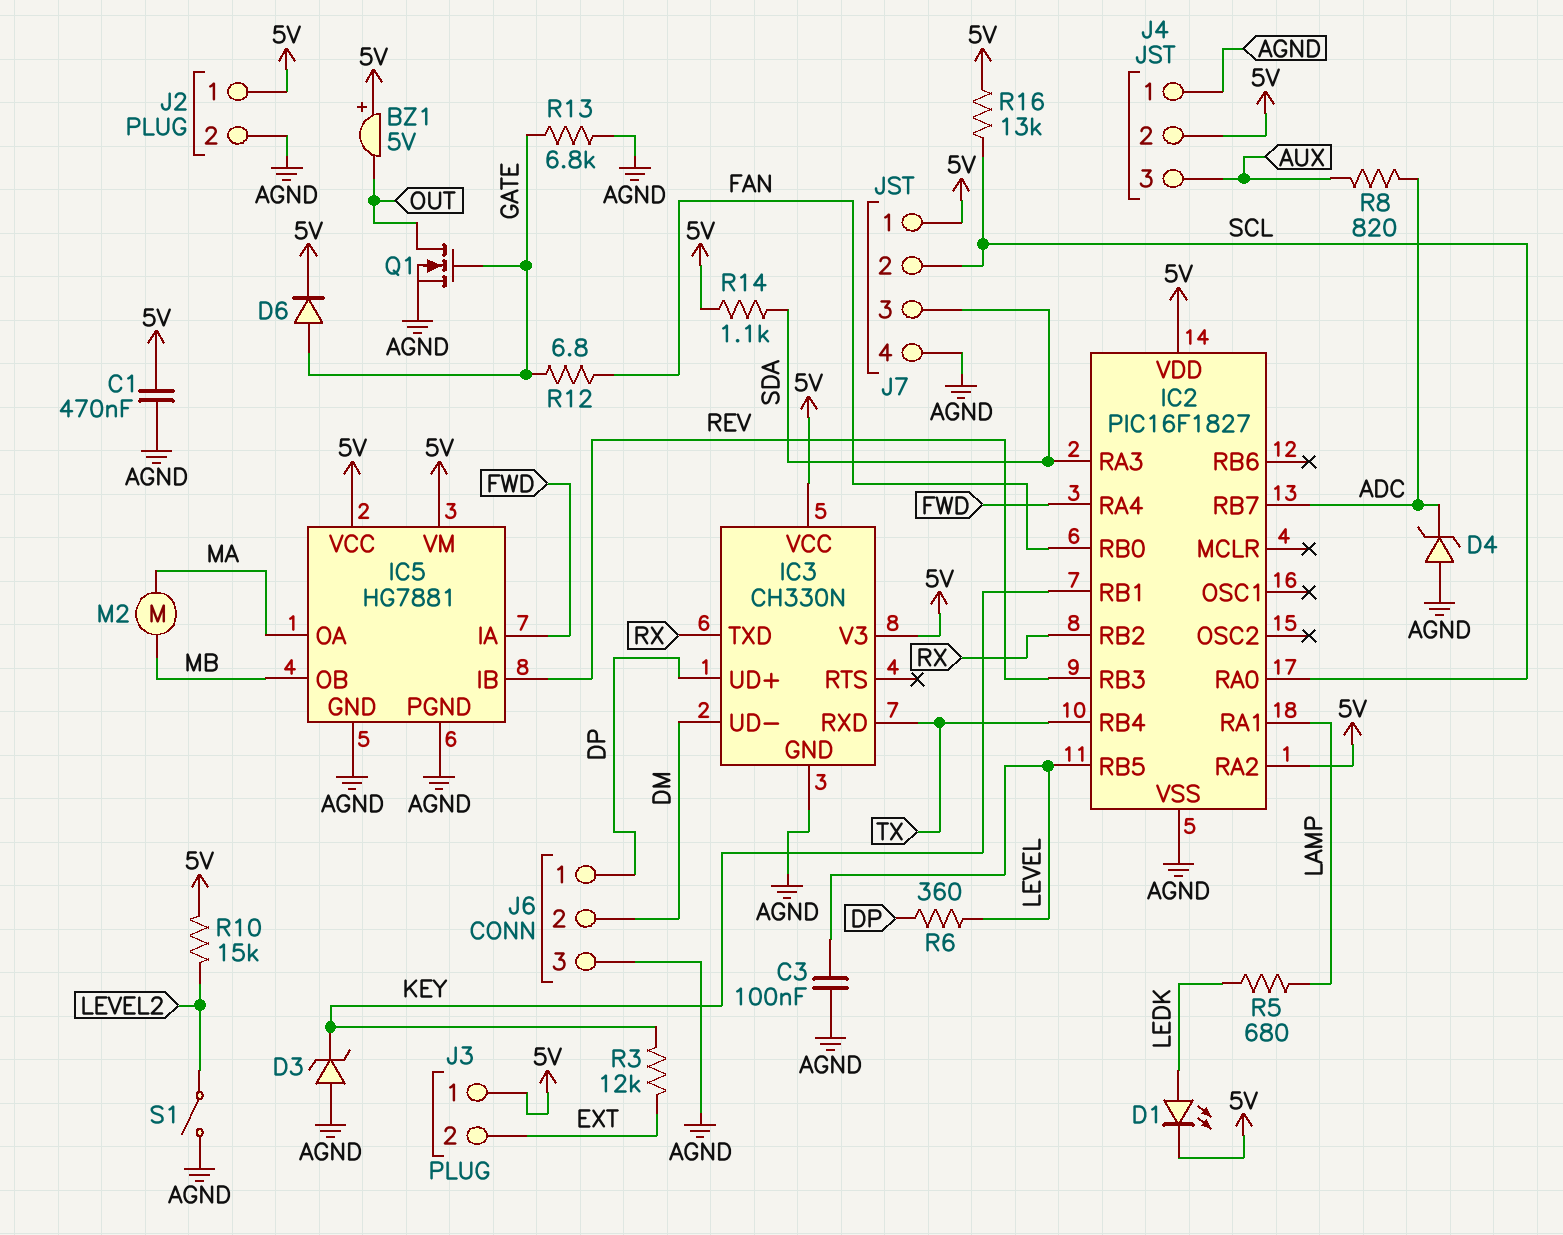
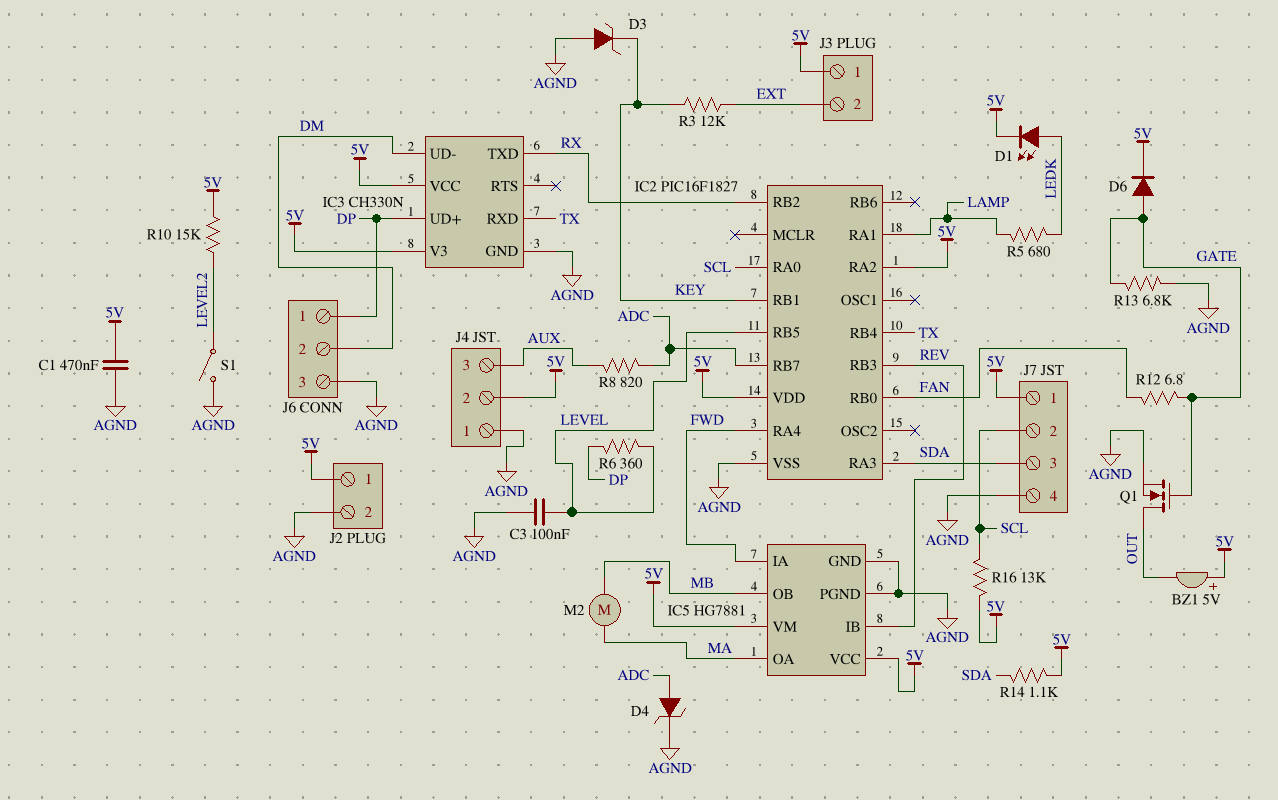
D4: zener (A AGND, K ADC) -> zener (A ADC, K AGND)

